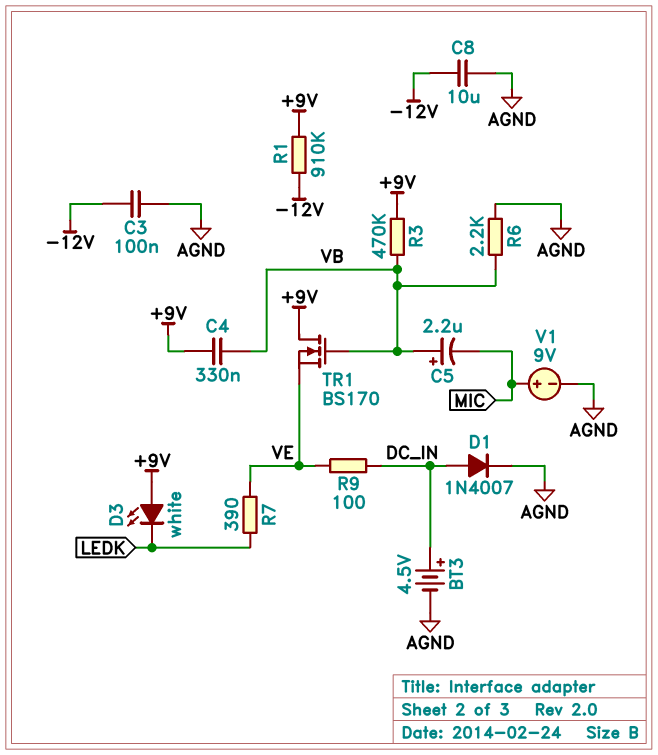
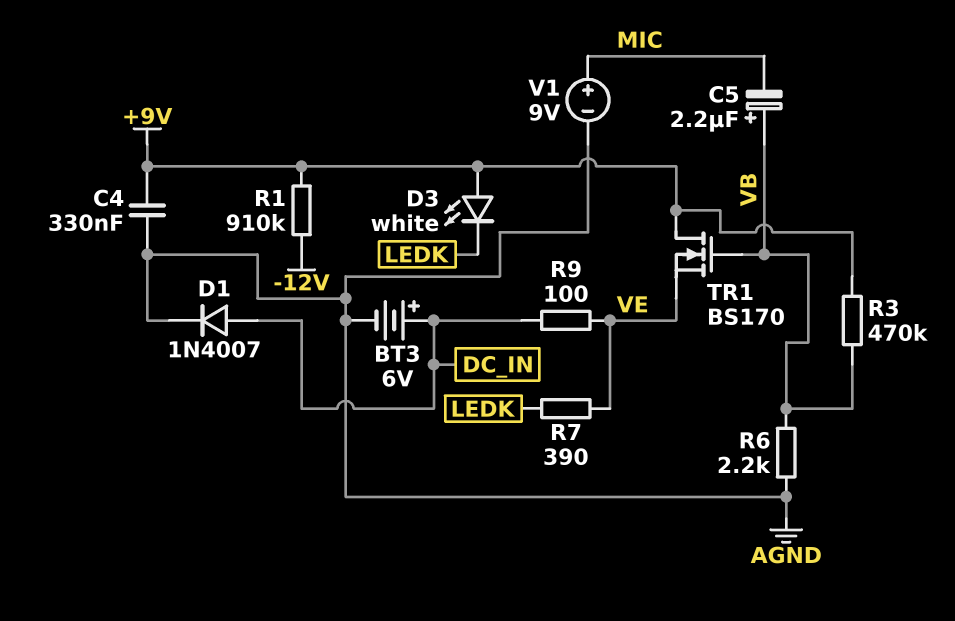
BT3: 4.5V (plus DC_IN, minus AGND) -> 6V (plus DC_IN, minus AGND)
C3: 100nF (-12V, AGND) -> none
C4: 330nF (+9V, VB) -> 330nF (+9V, AGND)
C8: 10uF (-12V, AGND) -> none

